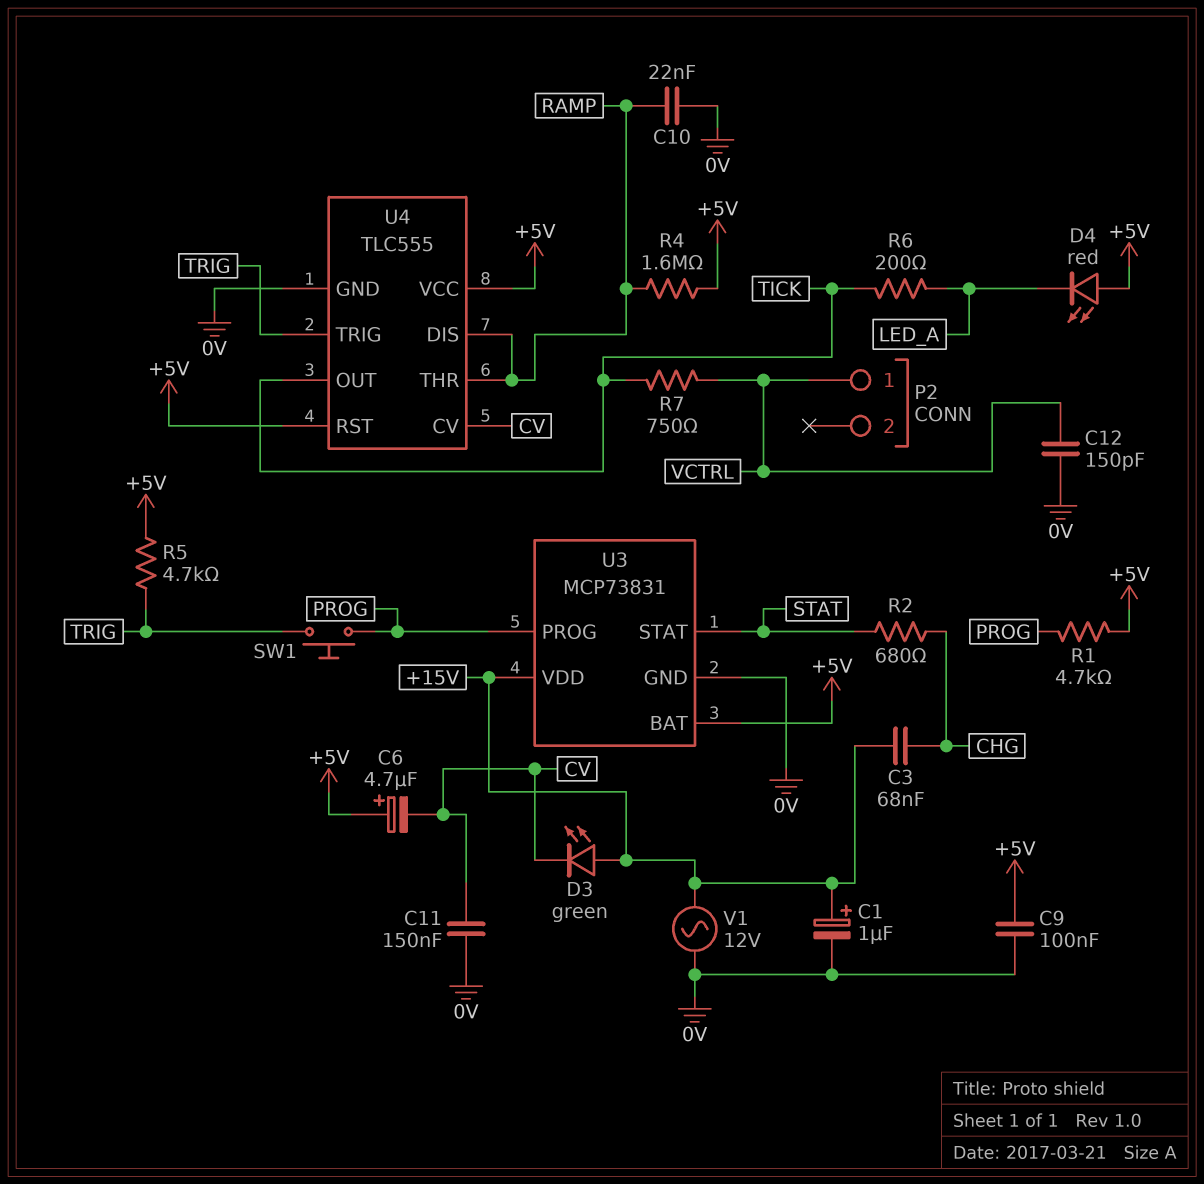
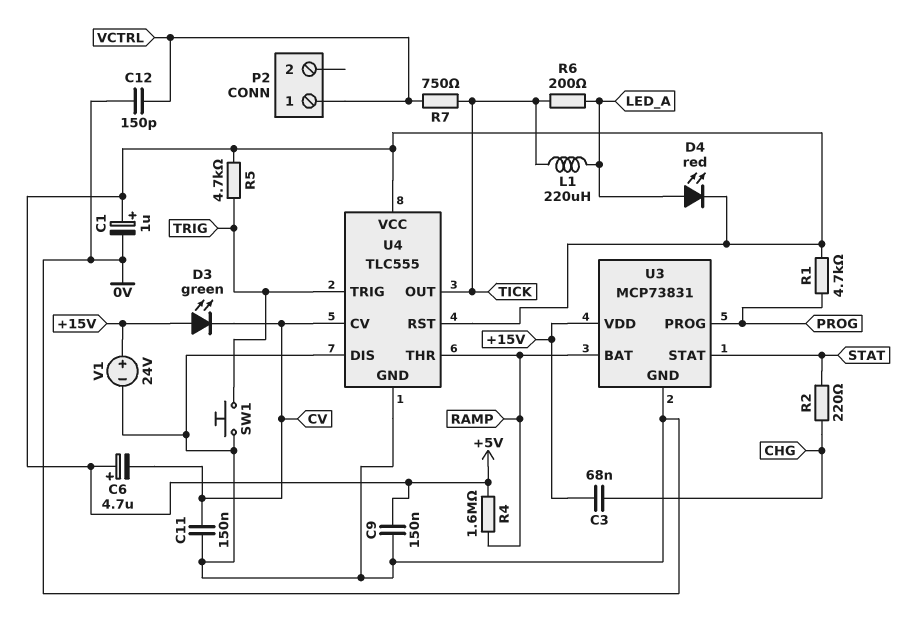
C1: 1uF (plus +15V, minus 0V) -> 1uF (plus +5V, minus 0V)
C9: 100nF (+5V, 0V) -> 150nF (+5V, 0V)
C10: 22nF (0V, RAMP) -> none
D4: LED red (A +5V, K LED_A) -> LED red (A LED_A, K +5V)
L1: none -> 220uH (LED_A, TICK)
R2: 680 (CHG, STAT) -> 220 (CHG, STAT)
SW1: button (PROG, TRIG) -> button (0V, TRIG)
U3 pin BAT: +5V -> RAMP
U4 pin DIS: RAMP -> 0V
V1: AC 12V (+15V, 0V) -> 24V (plus +15V, minus 0V)

